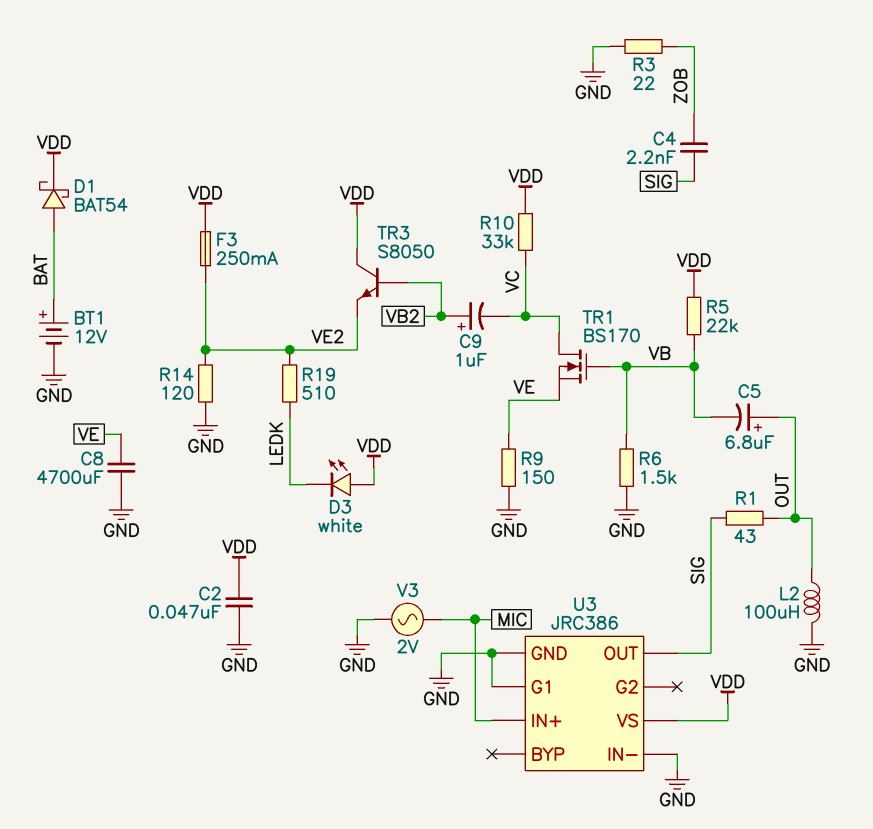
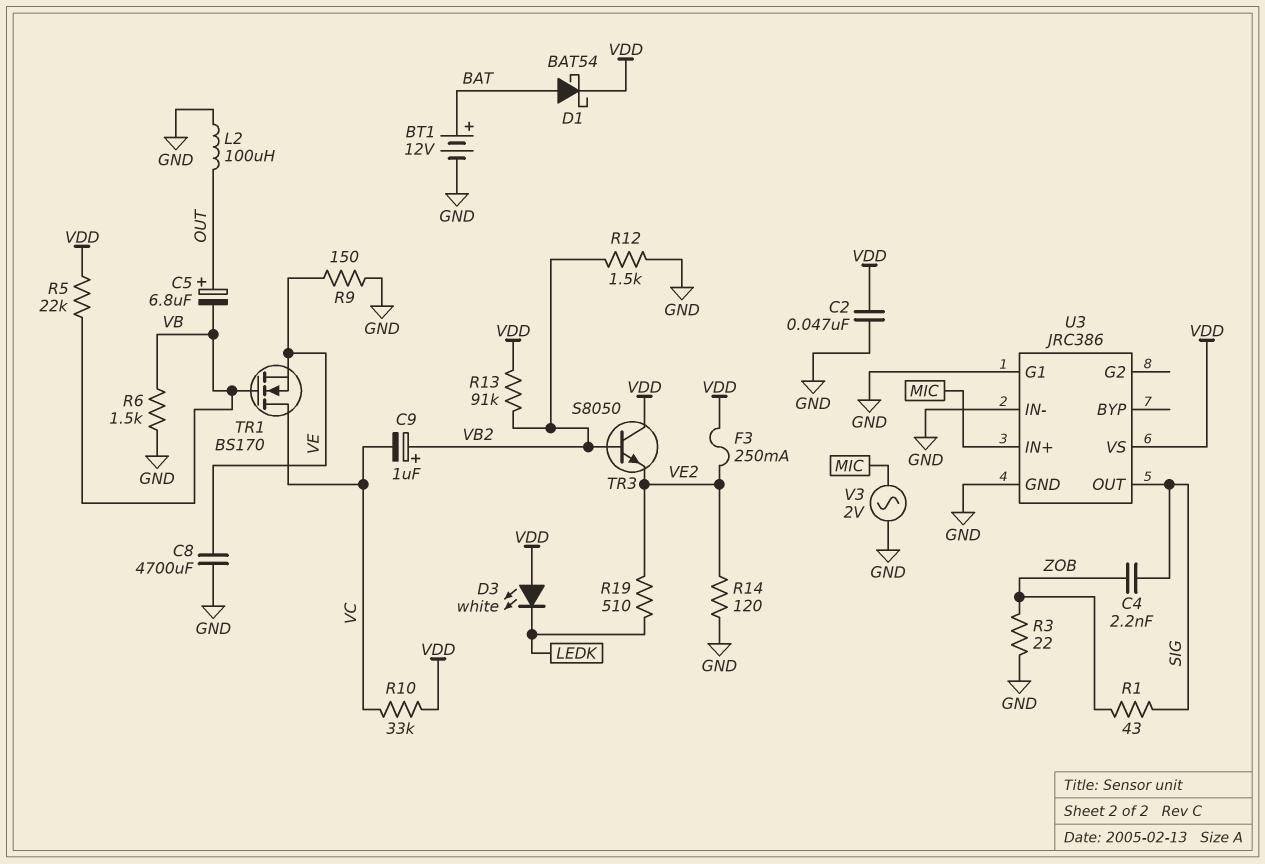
R1: 43 (OUT, SIG) -> 43 (SIG, ZOB)
R12: none -> 1.5k (GND, VB2)
R13: none -> 91k (VB2, VDD)

